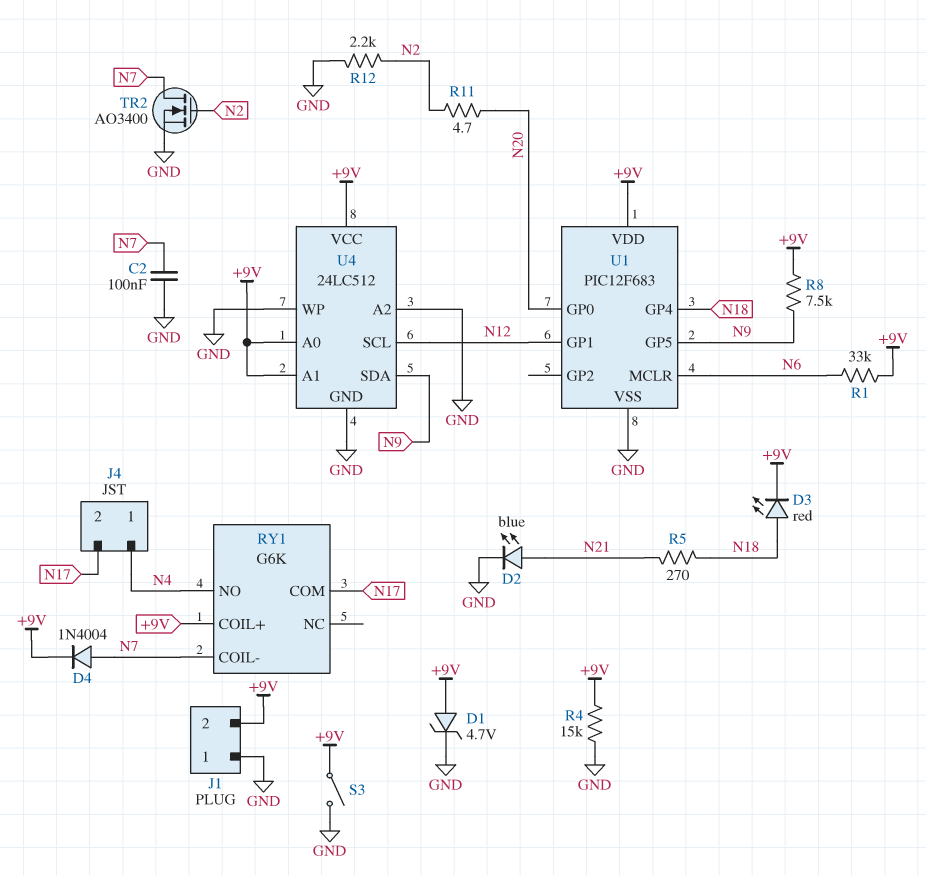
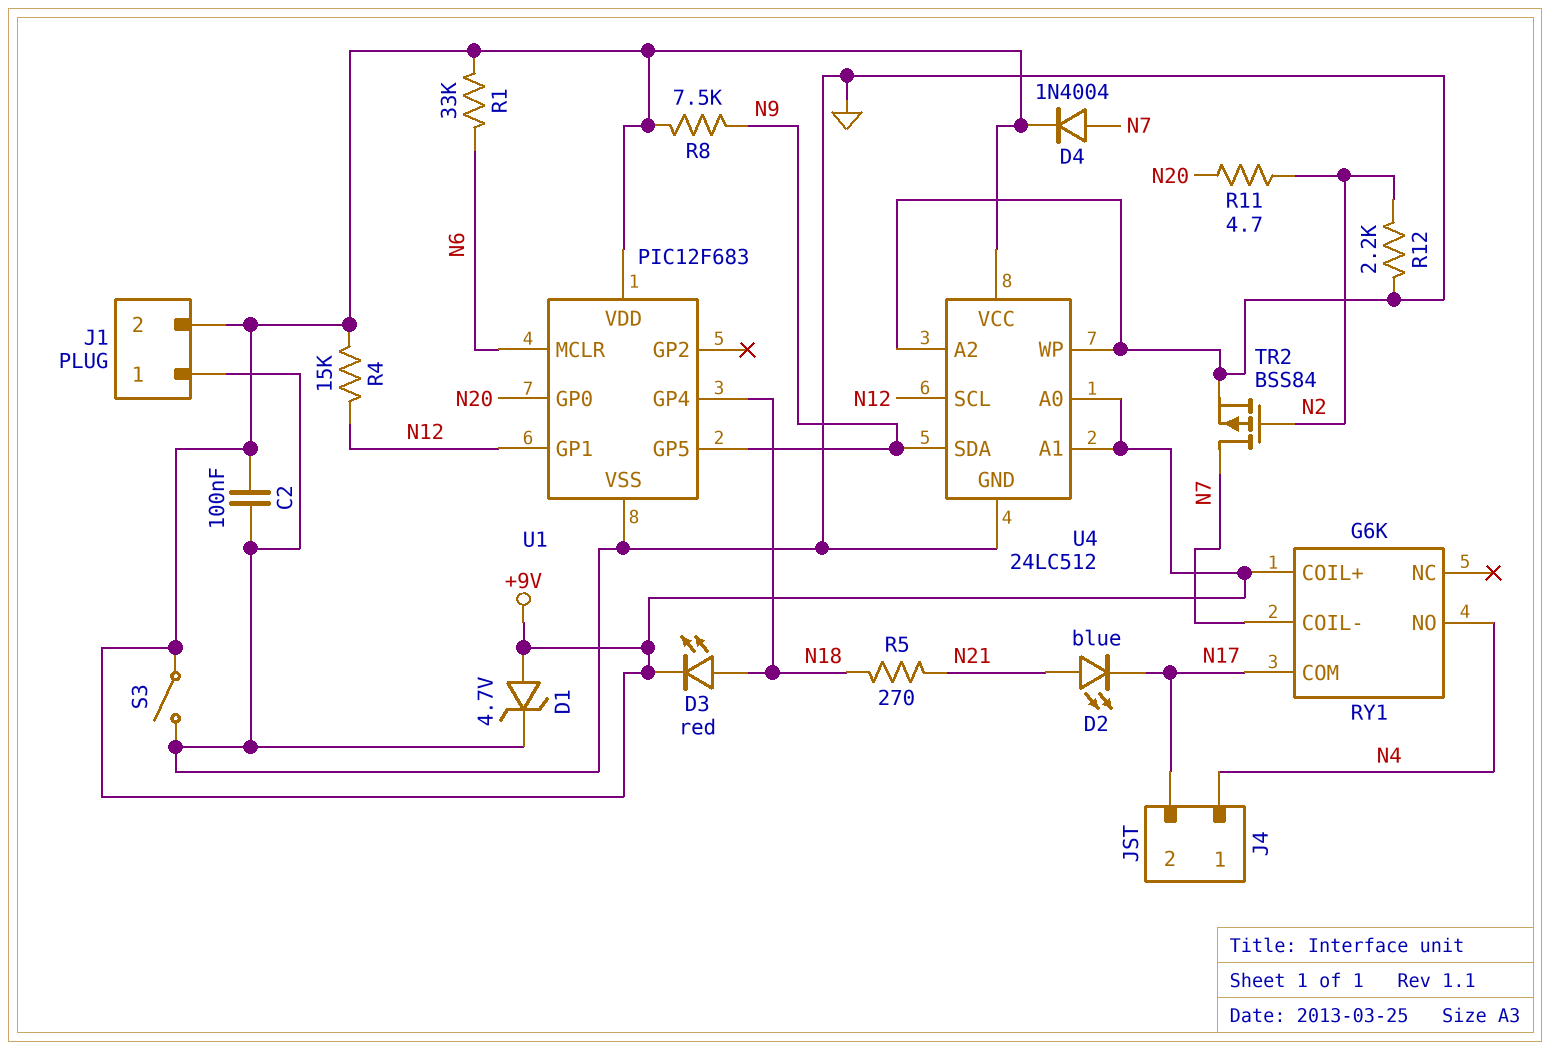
C2: 100nF (GND, N7) -> 100nF (+9V, GND)
D2: LED blue (A N21, K GND) -> LED blue (A N21, K N17)
R4: 15k (+9V, GND) -> 15k (+9V, N12)
TR2: NMOS AO3400 (G N2, D N7, S GND) -> PMOS BSS84 (G N2, D N7, S GND)

